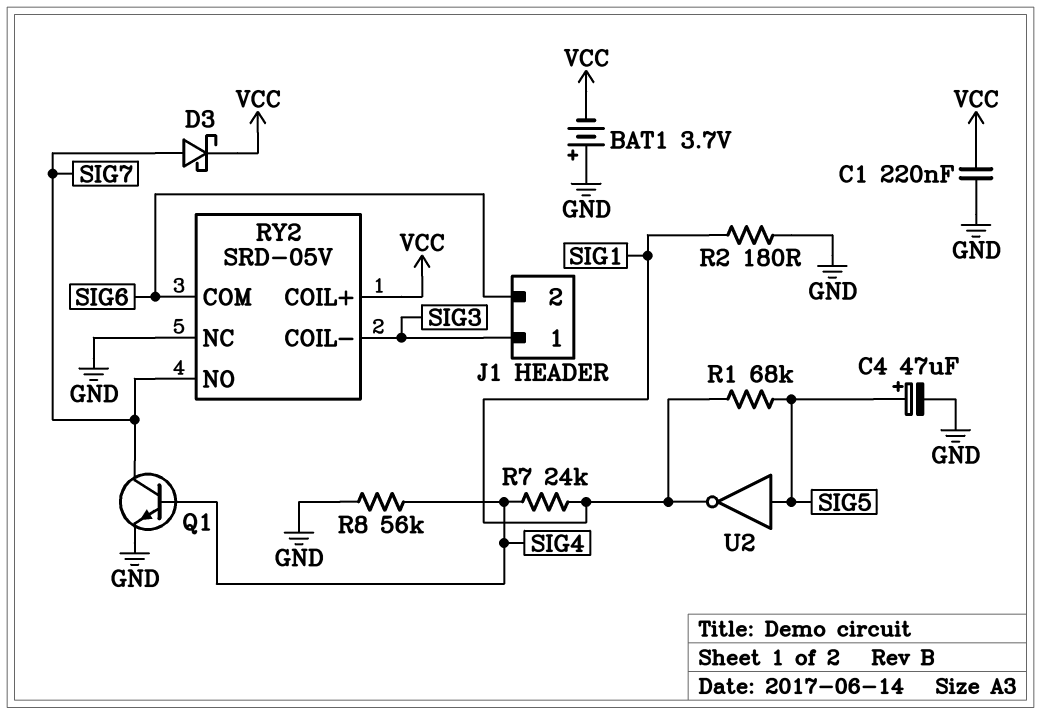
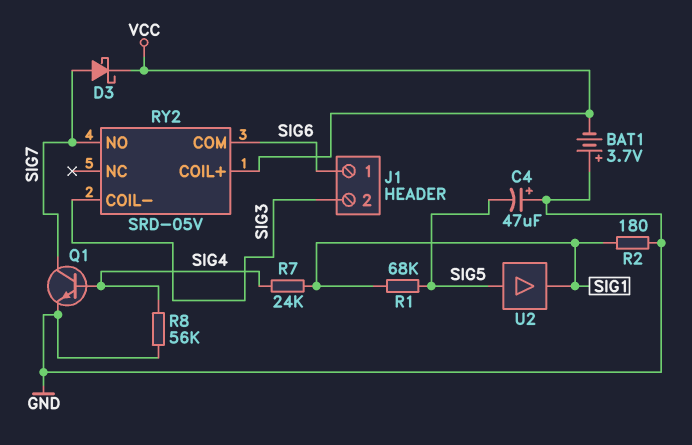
C1: 220nF (GND, VCC) -> none
C4: 47uF (plus SIG5, minus GND) -> 47uF (plus GND, minus SIG5)
J1 pin 1: SIG3 -> SIG6
J1 pin 2: SIG6 -> SIG3
RY2 pin NC: GND -> none
U2: NOT (in SIG5, out SIG1) -> buffer (in SIG5, out SIG1)

